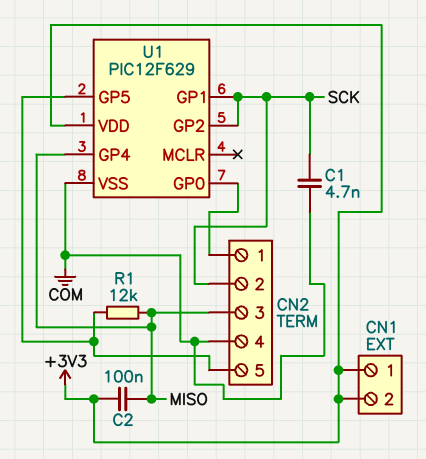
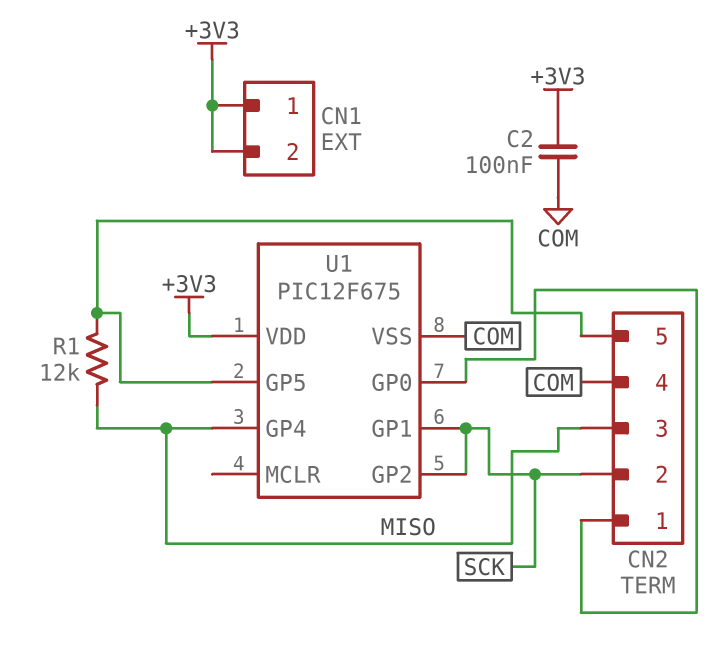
C1: 4.7nF (COM, SCK) -> none
C2: 100nF (+3V3, MISO) -> 100nF (+3V3, COM)
U1: PIC12F629 -> PIC12F675

